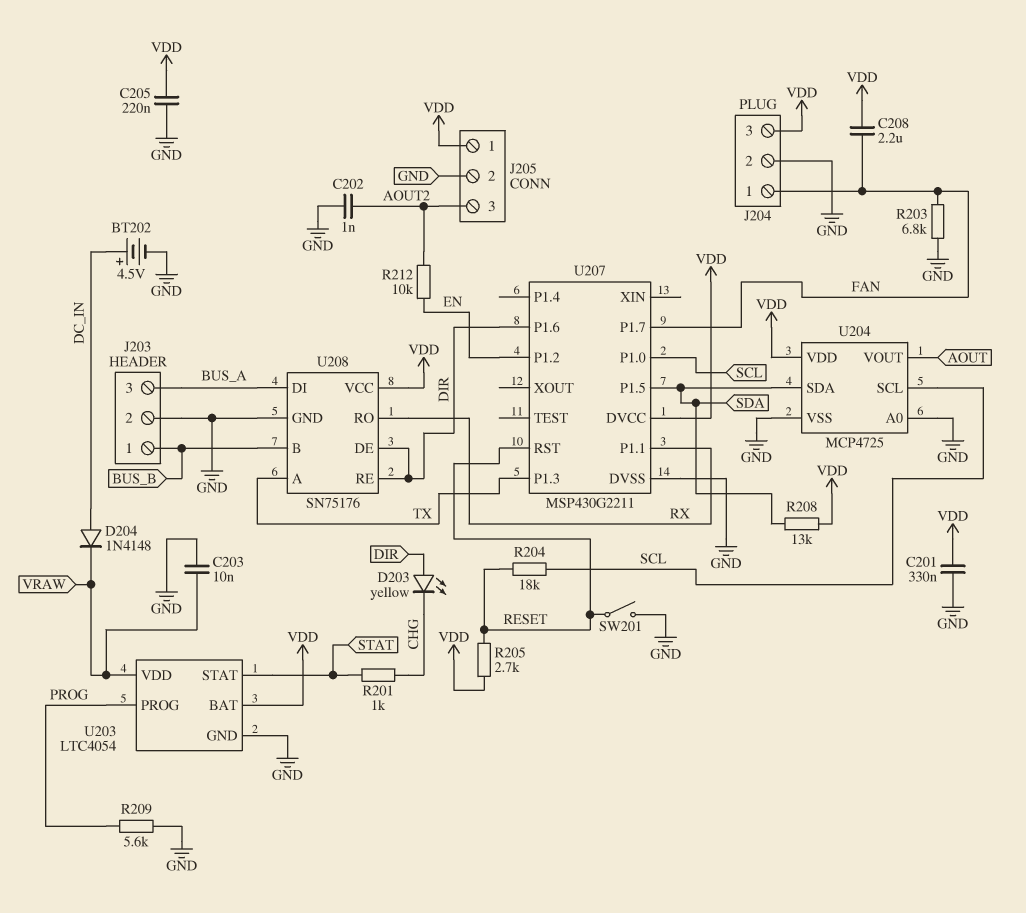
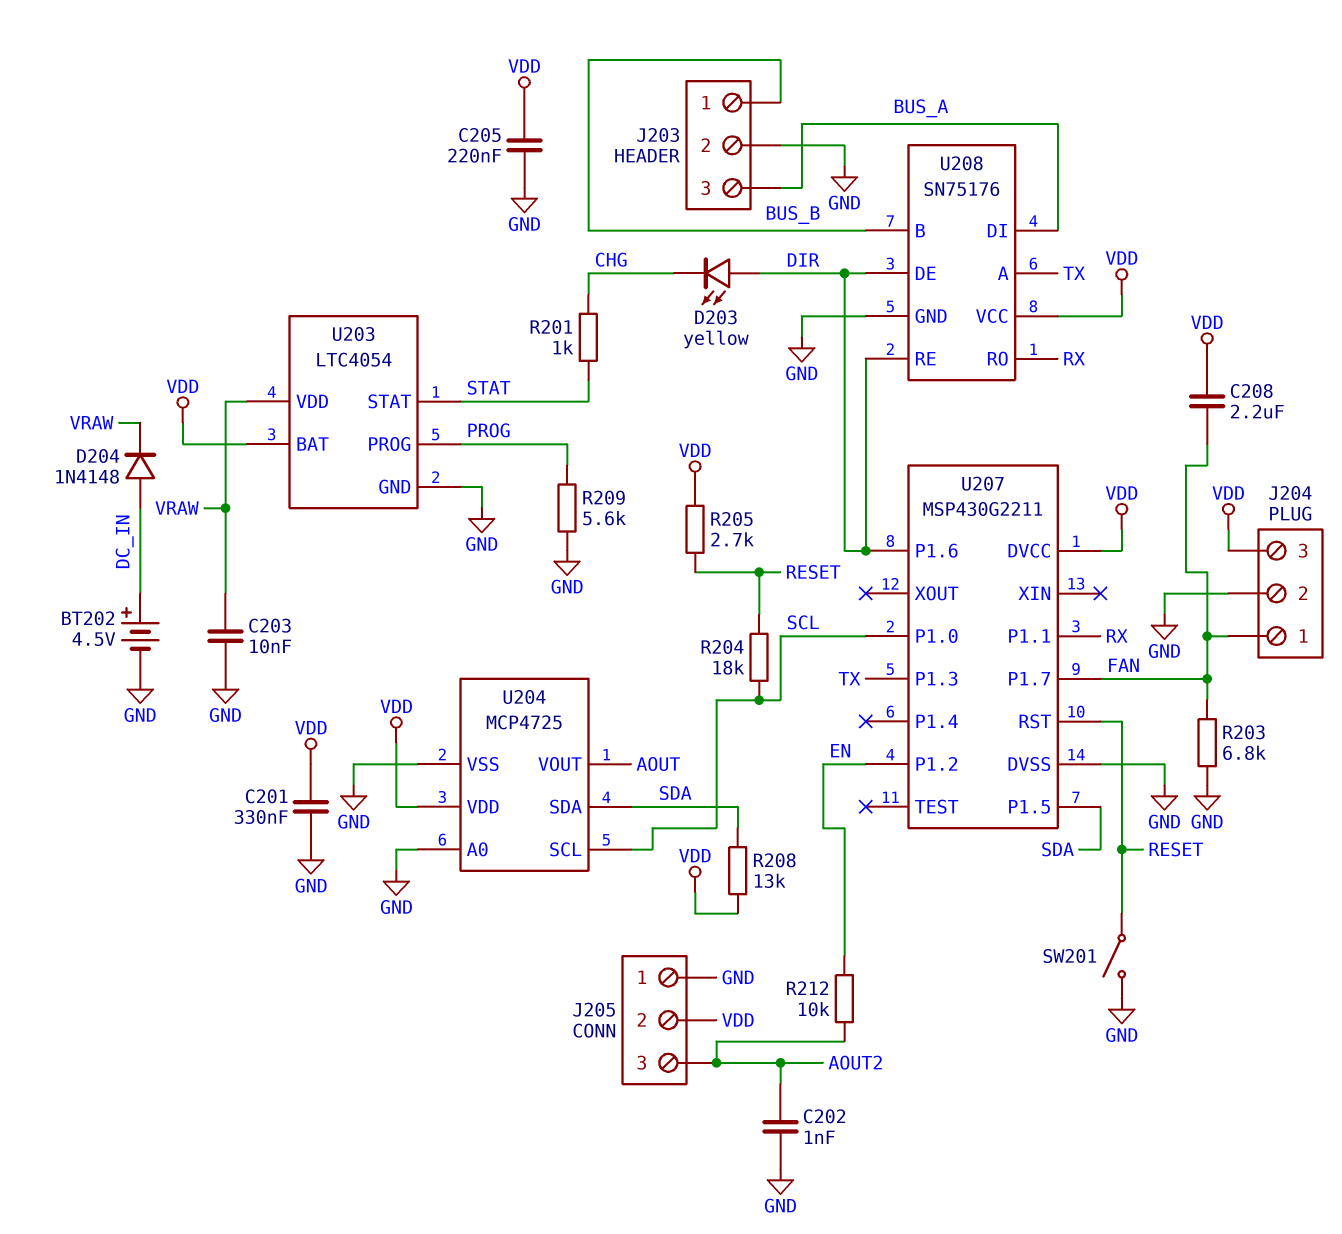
J205 pin 1: VDD -> GND
J205 pin 2: GND -> VDD

